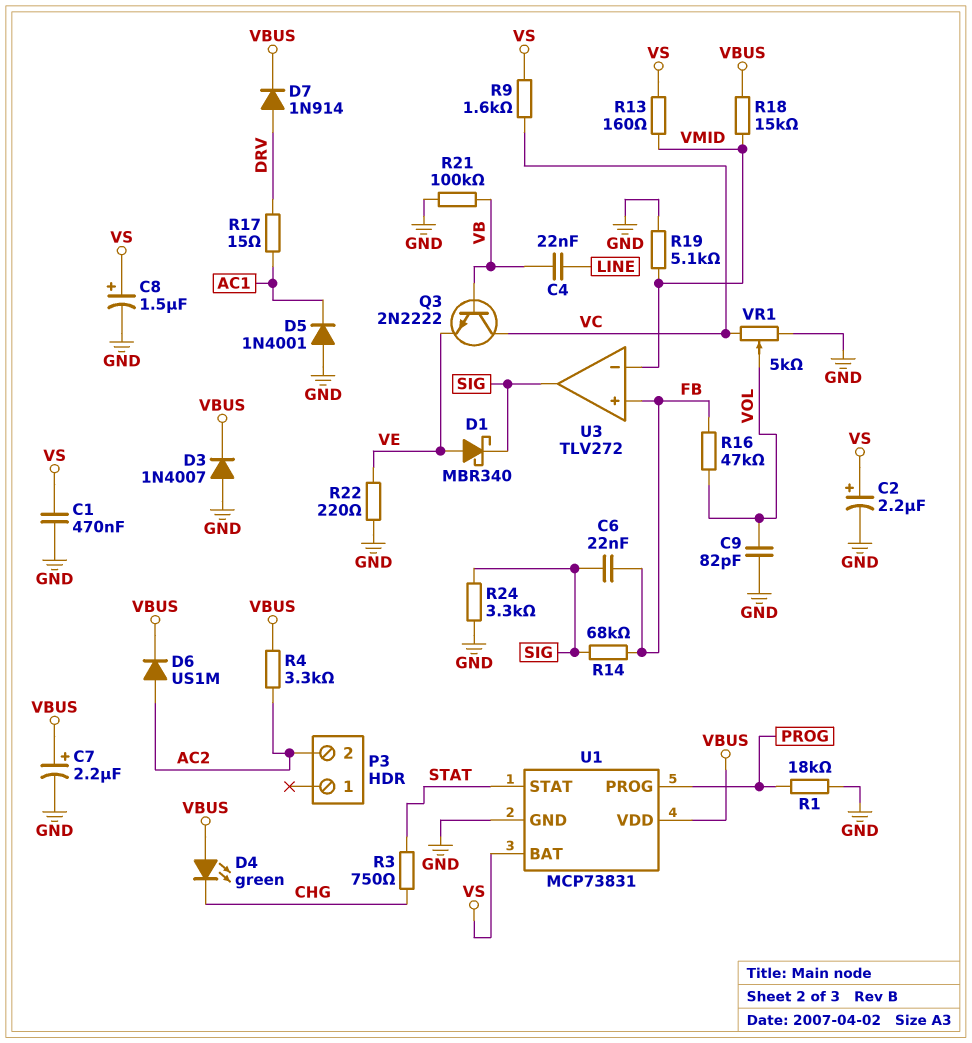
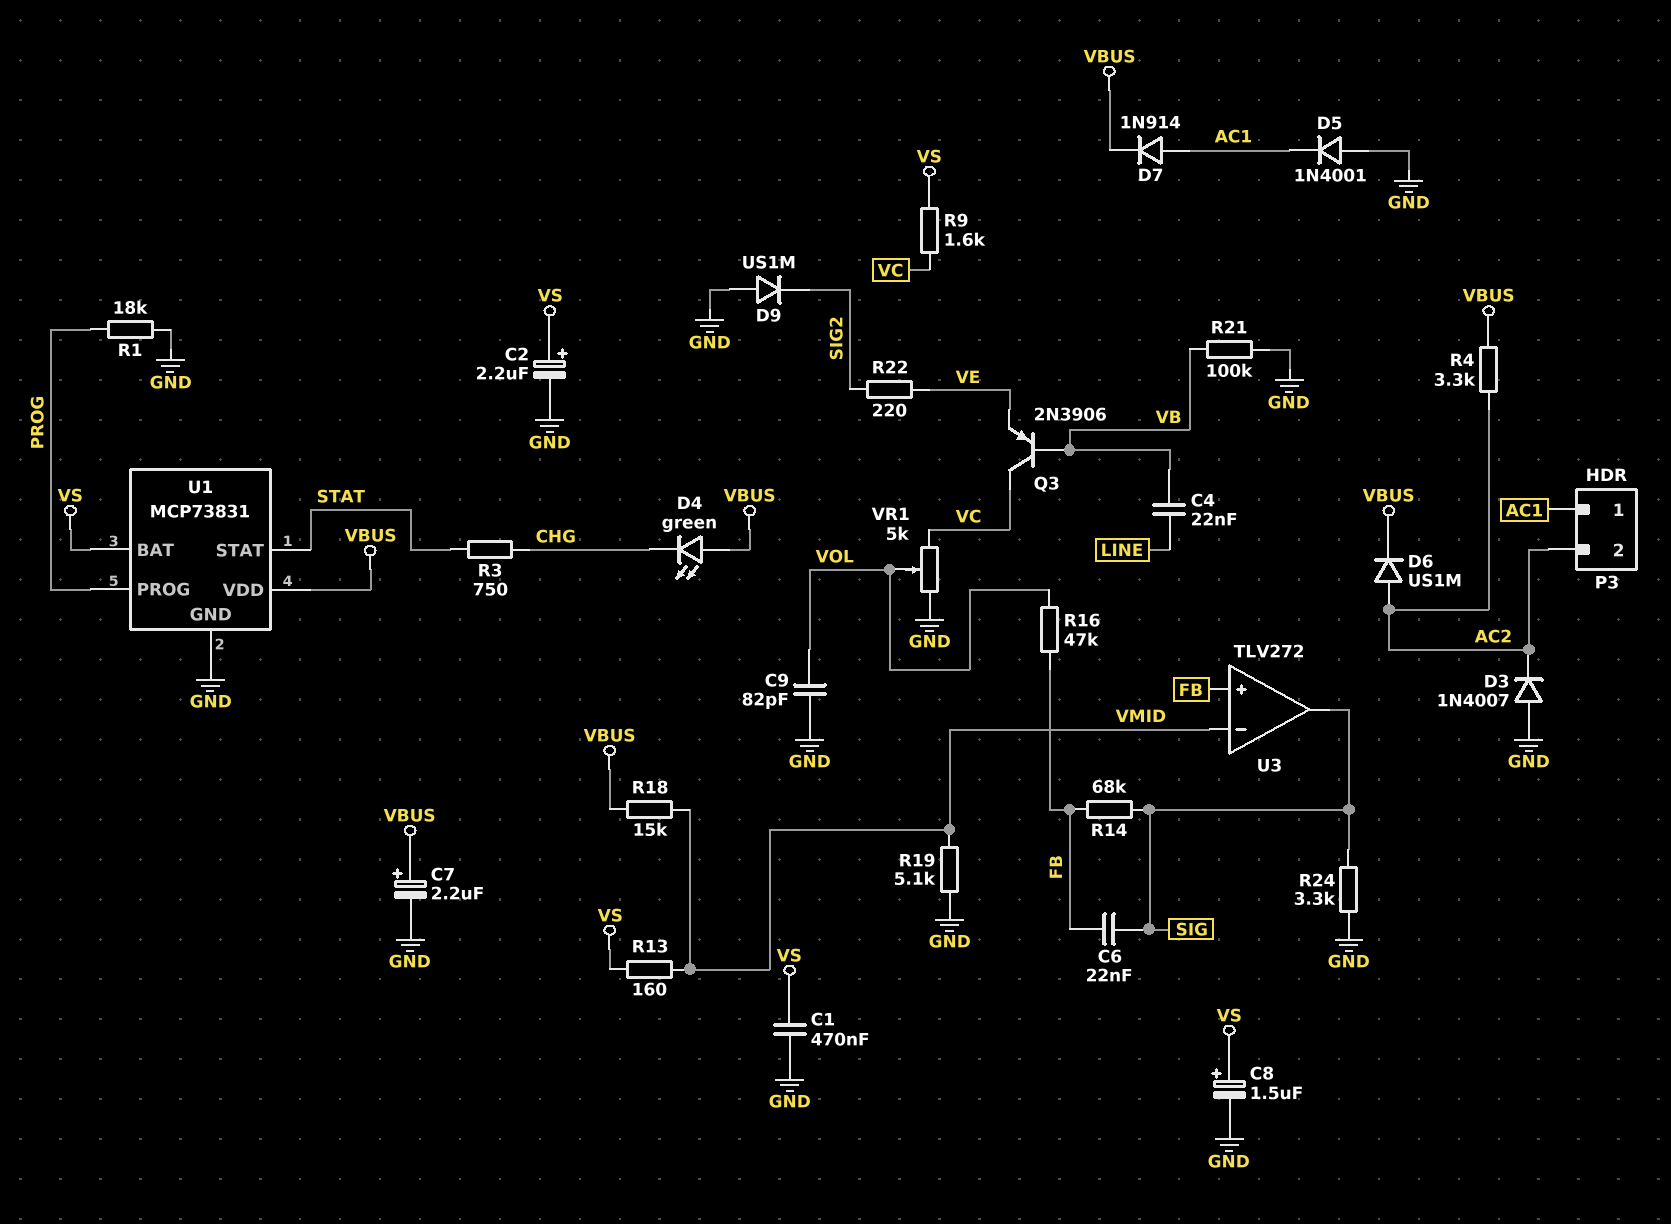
D1: schottky MBR340 (A VE, K SIG) -> none
D3: diode 1N4007 (A GND, K VBUS) -> diode 1N4007 (A GND, K AC2)
D7: diode 1N914 (A DRV, K VBUS) -> diode 1N914 (A AC1, K VBUS)
D9: none -> diode US1M (A GND, K SIG2)
P3 pin 1: none -> AC1
Q3: NPN 2N2222 (B VB, C VC, E VE) -> PNP 2N3906 (B VB, C VC, E VE)
R17: 15 (AC1, DRV) -> none
R22: 220 (GND, VE) -> 220 (SIG2, VE)

